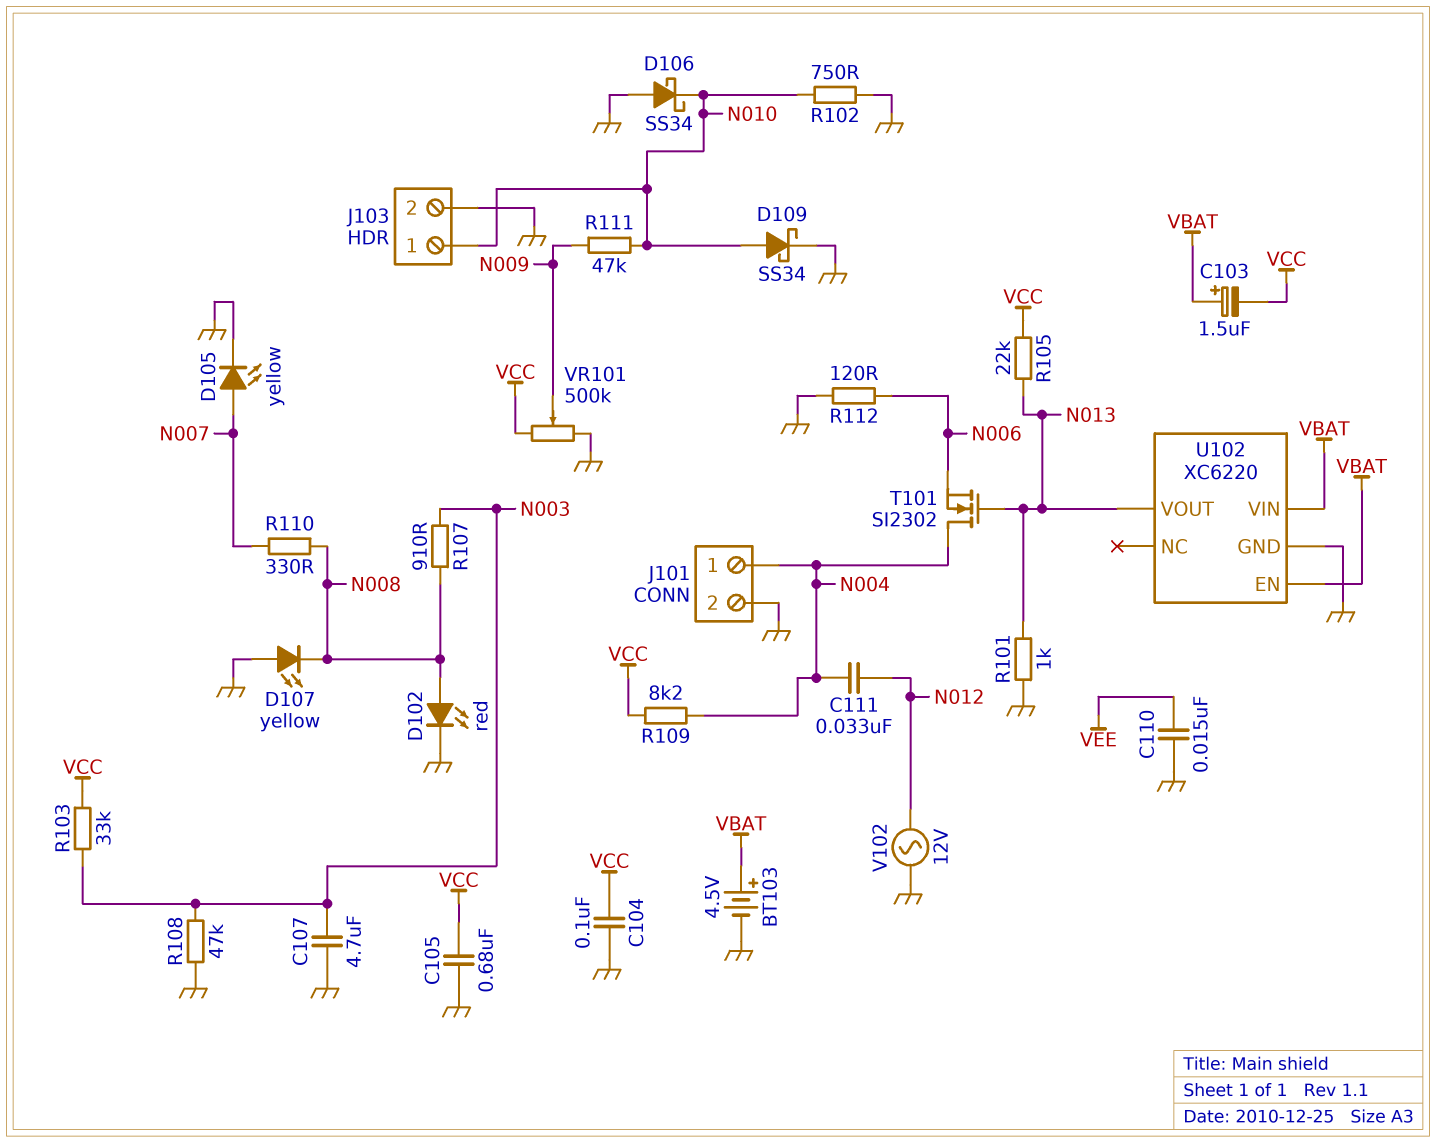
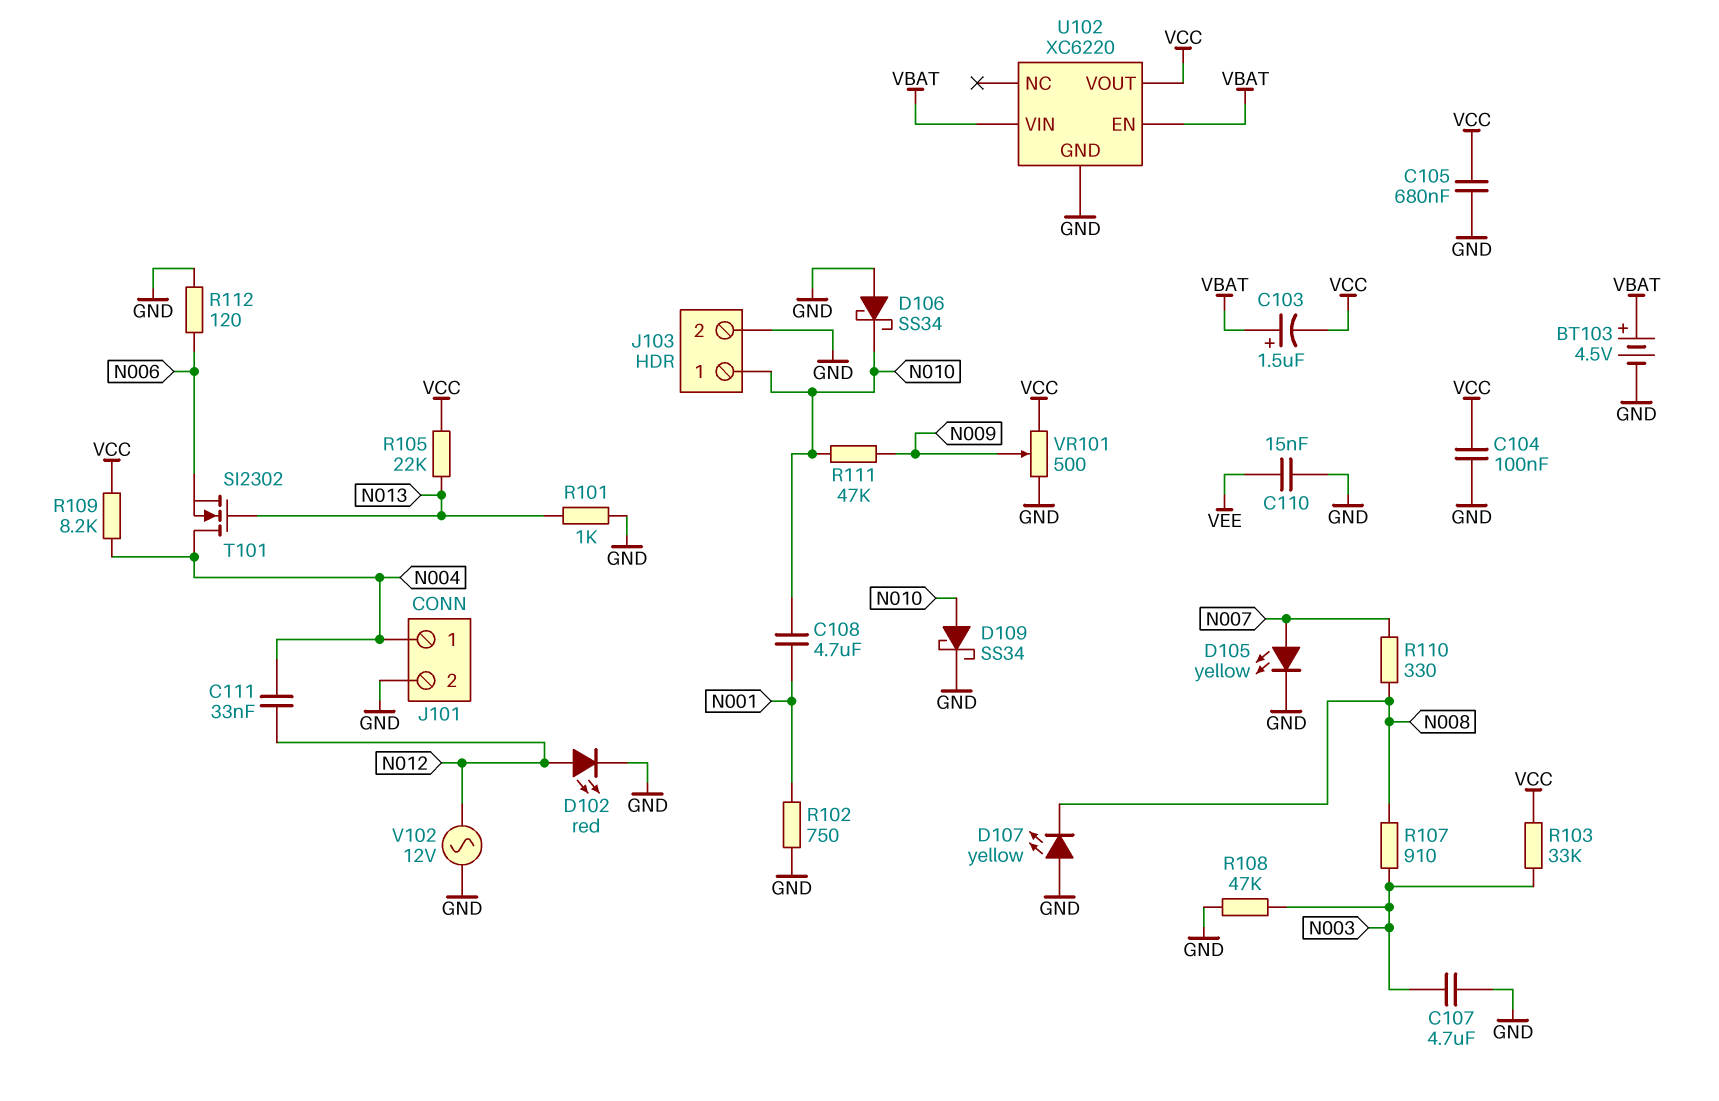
C108: none -> 4.7uF (N001, N010)
D102: LED red (A N008, K GND) -> LED red (A N012, K GND)
R102: 750 (GND, N010) -> 750 (GND, N001)
U102 pin VOUT: N013 -> VCC
VR101: 500k (GND, VCC, wiper N009) -> 500 (GND, VCC, wiper N009)

